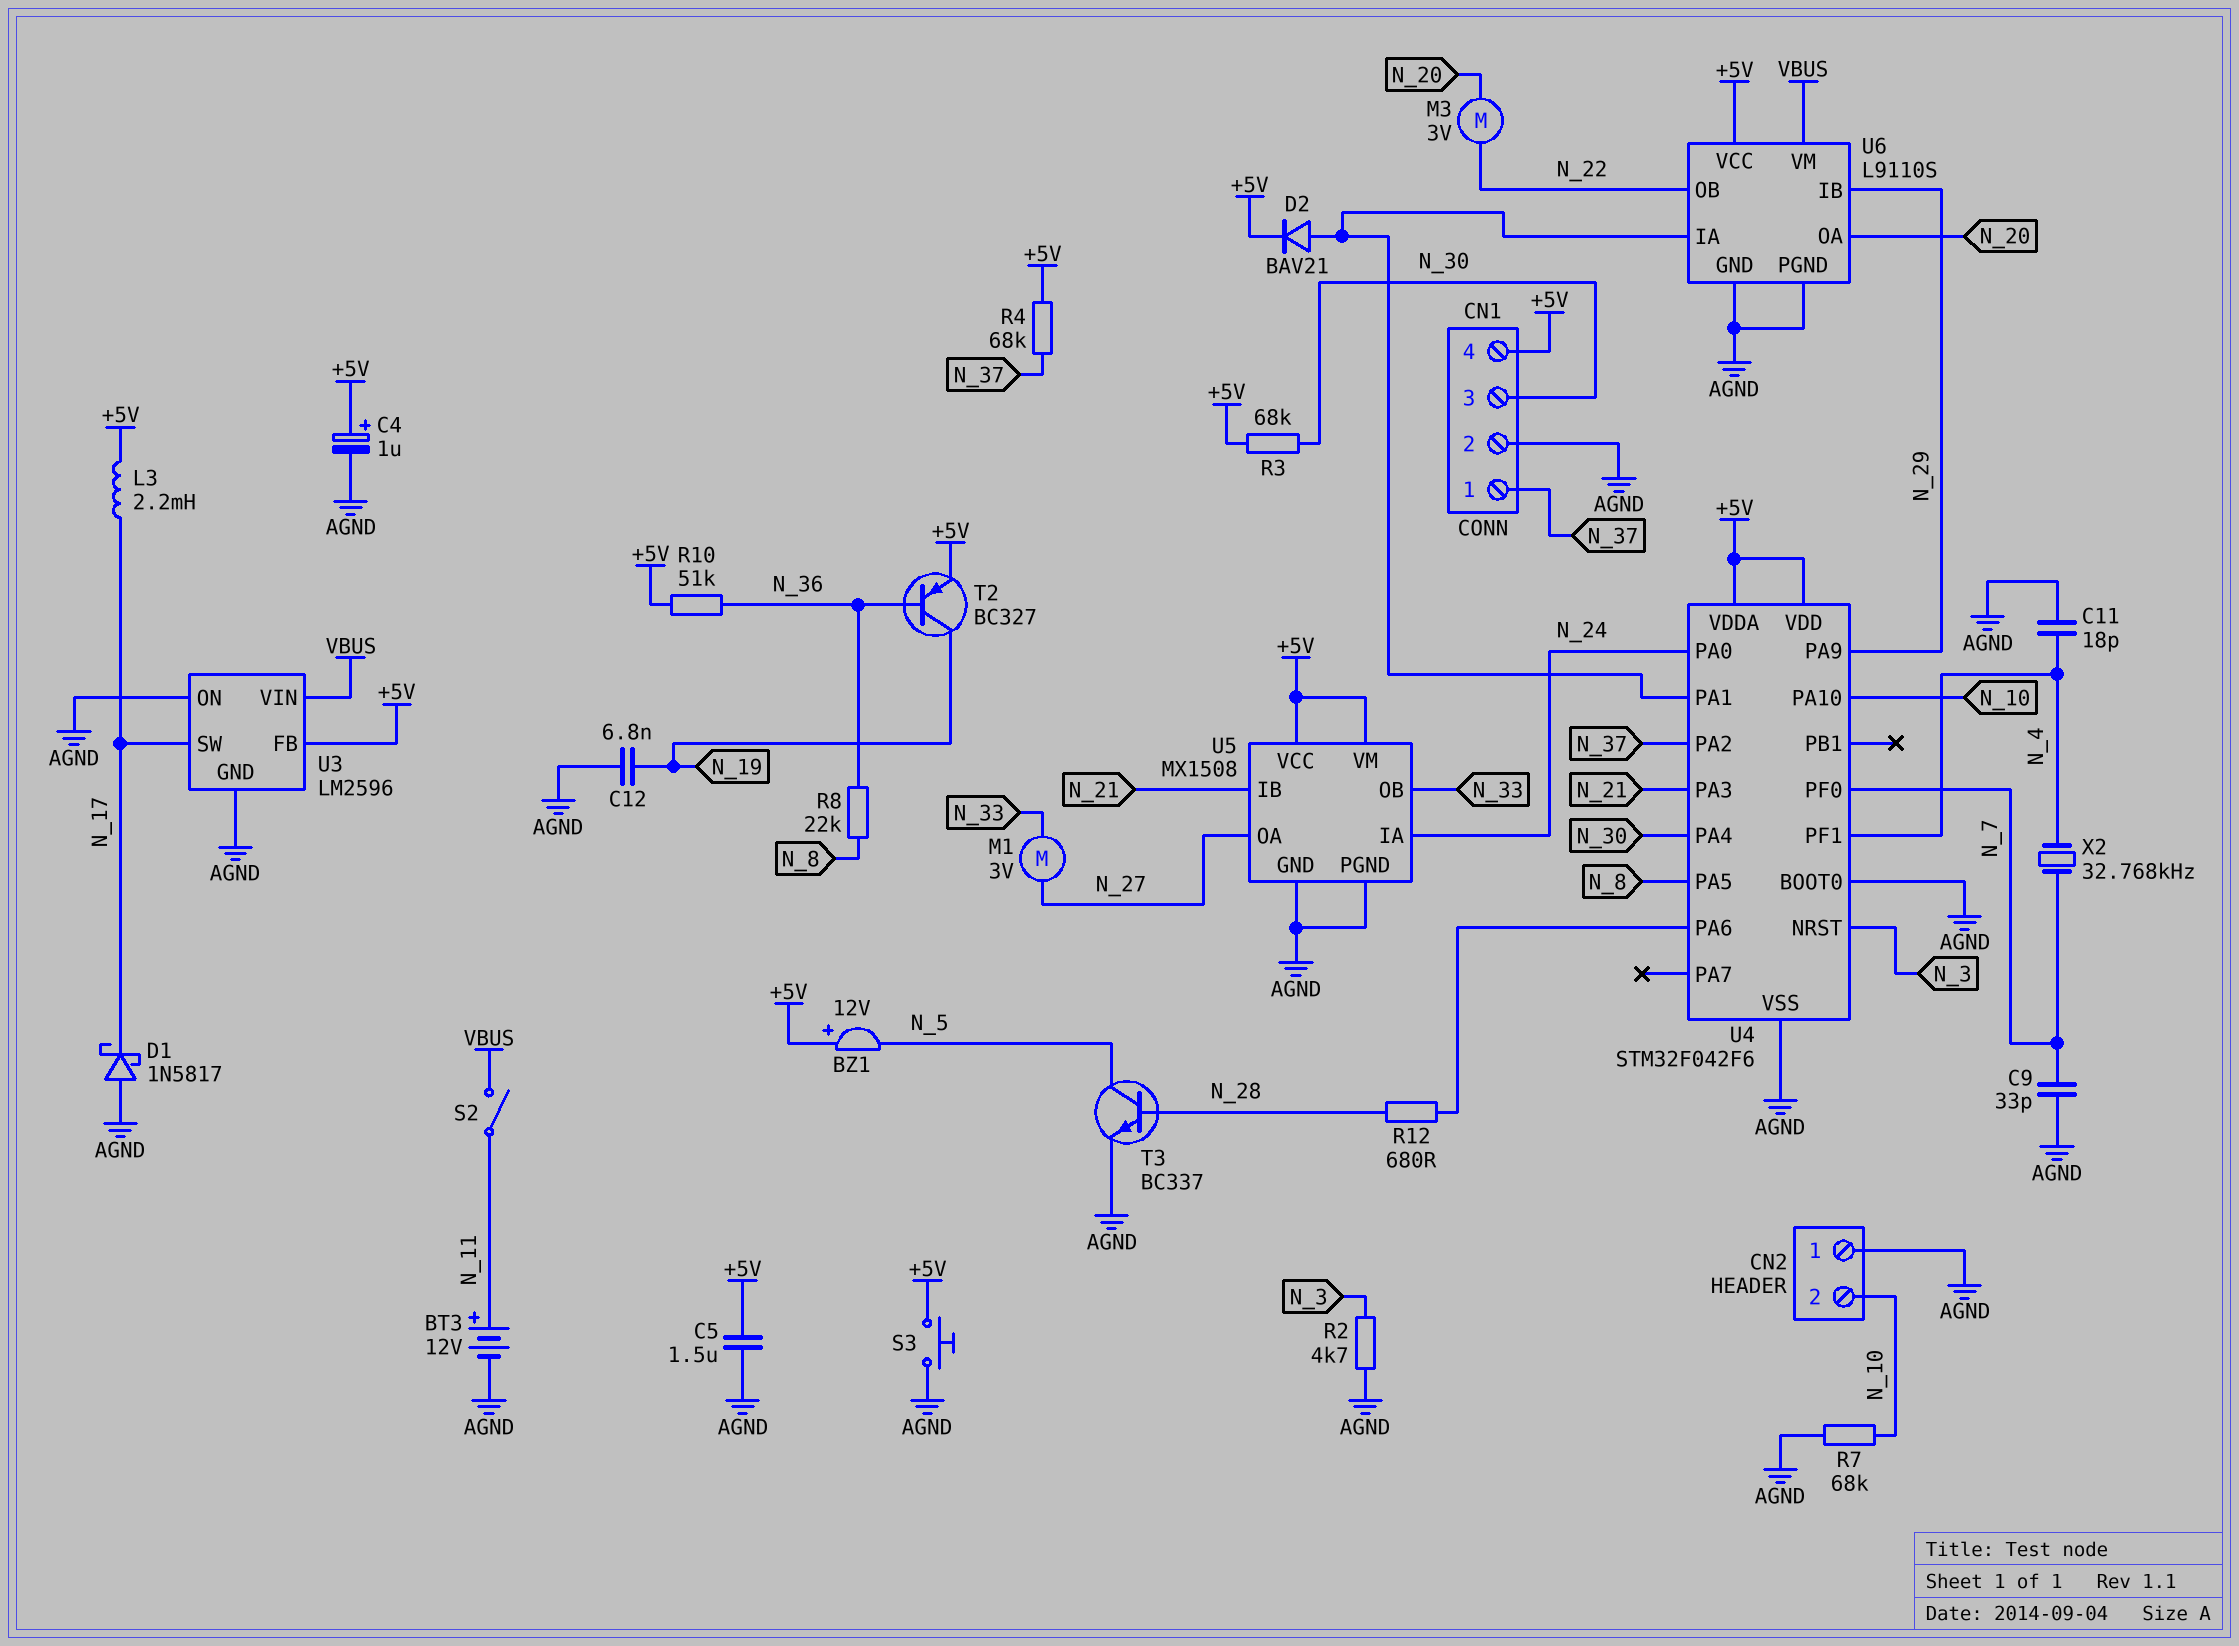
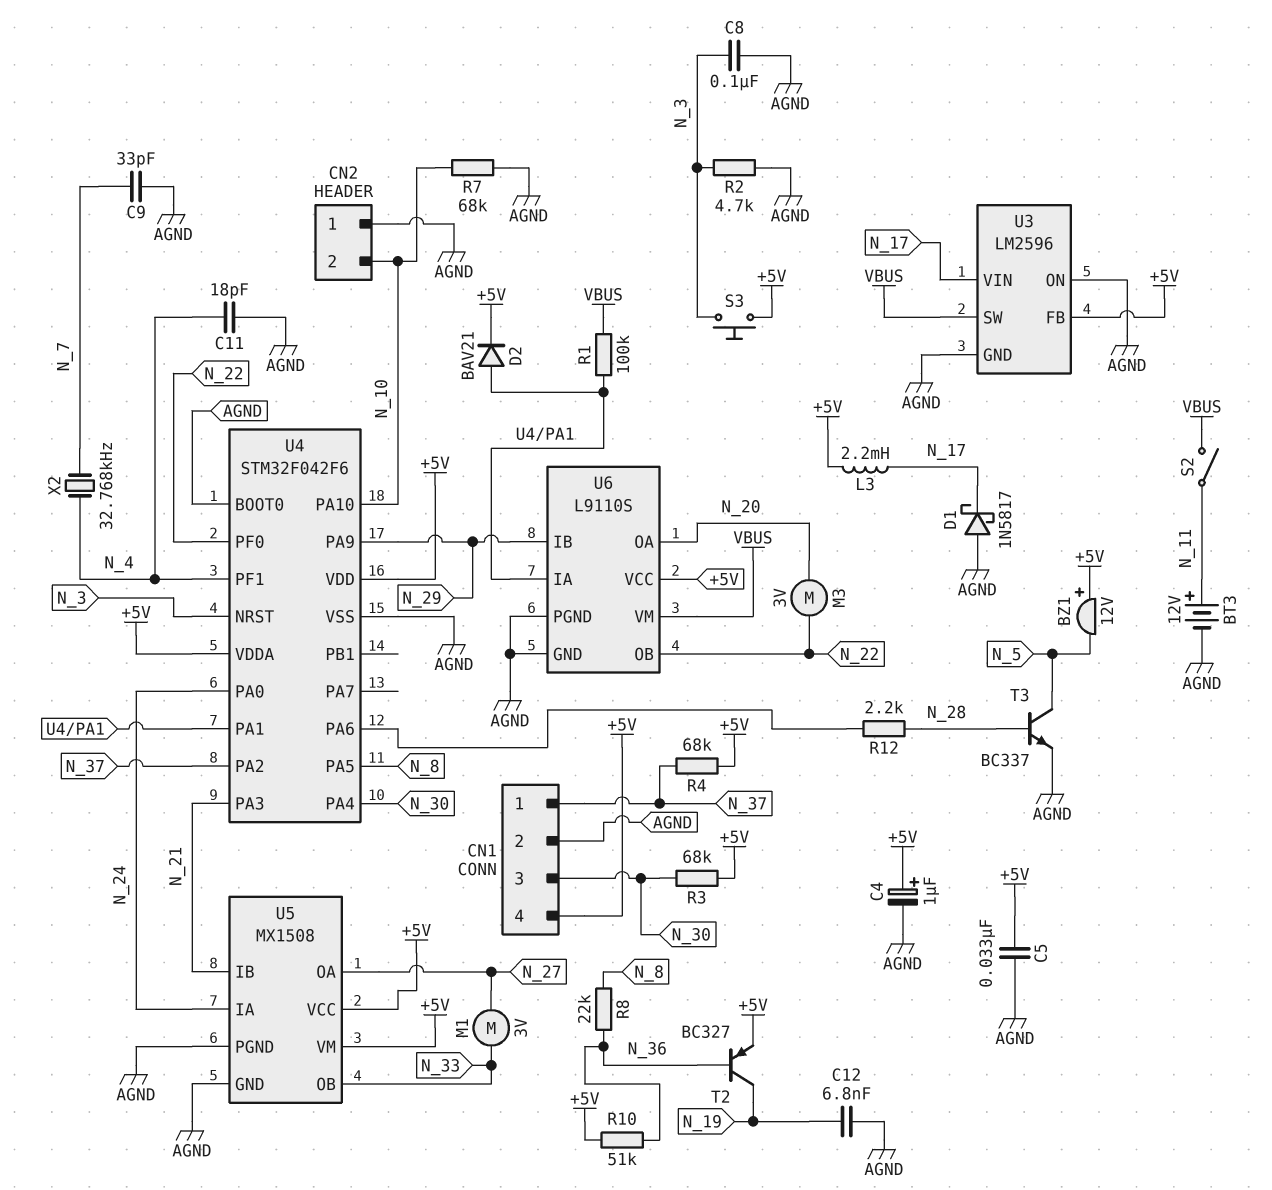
C5: 1.5uF (+5V, AGND) -> 33nF (+5V, AGND)
C8: none -> 100nF (AGND, N_3)
R1: none -> 100k (U4/PA1, VBUS)
R12: 680 (N_28, U4/PA6) -> 2.2k (N_28, U4/PA6)
S3: button (+5V, AGND) -> button (+5V, N_3)
U3 pin SW: N_17 -> VBUS
U3 pin VIN: VBUS -> N_17
U4 pin PF0: N_7 -> N_22

